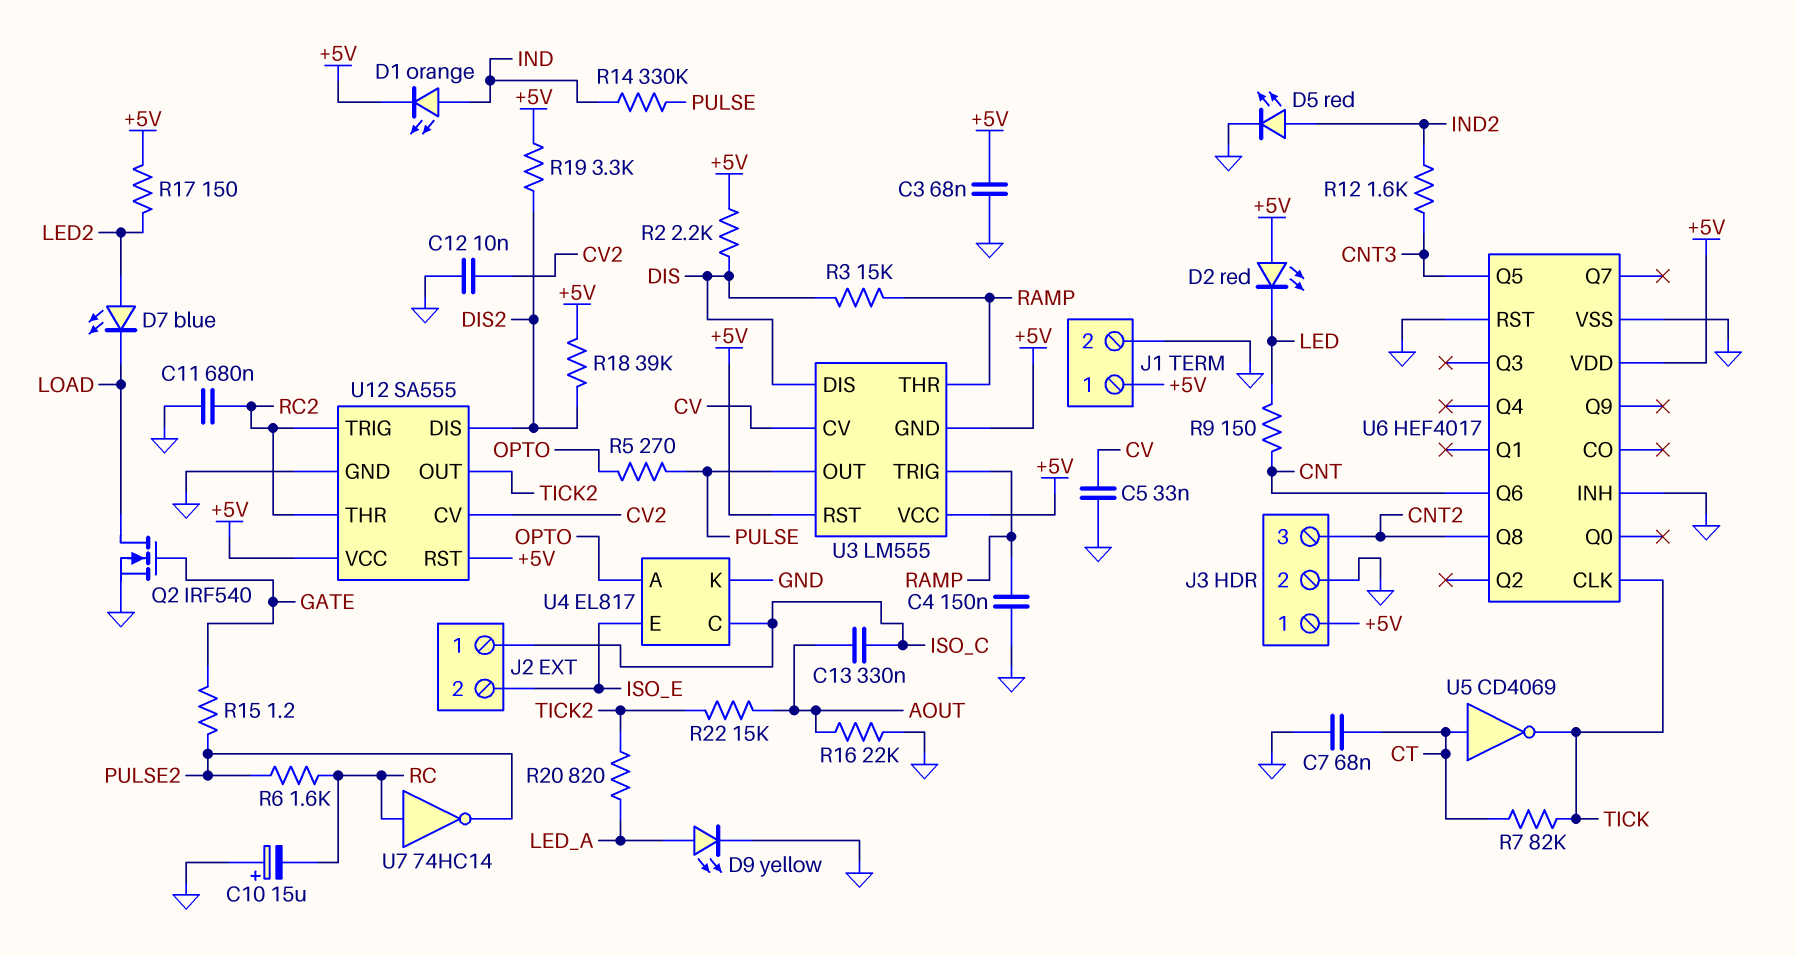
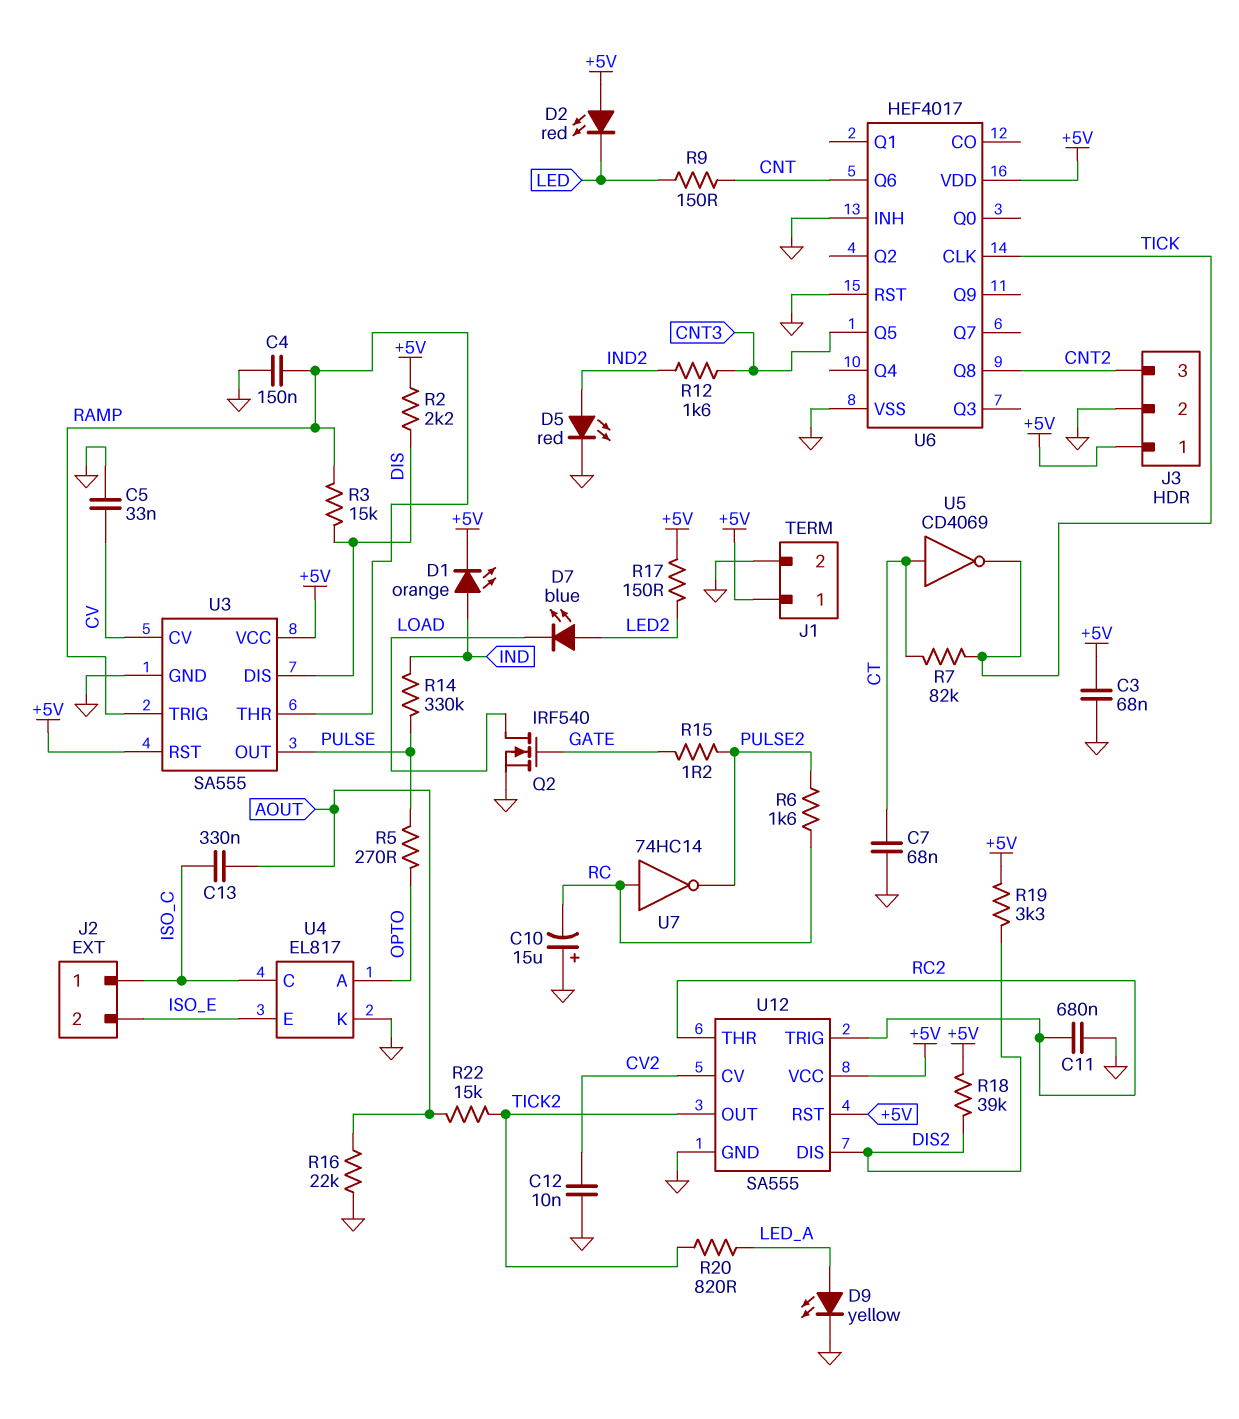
U3: LM555 -> SA555
U3 pin GND: +5V -> GND

